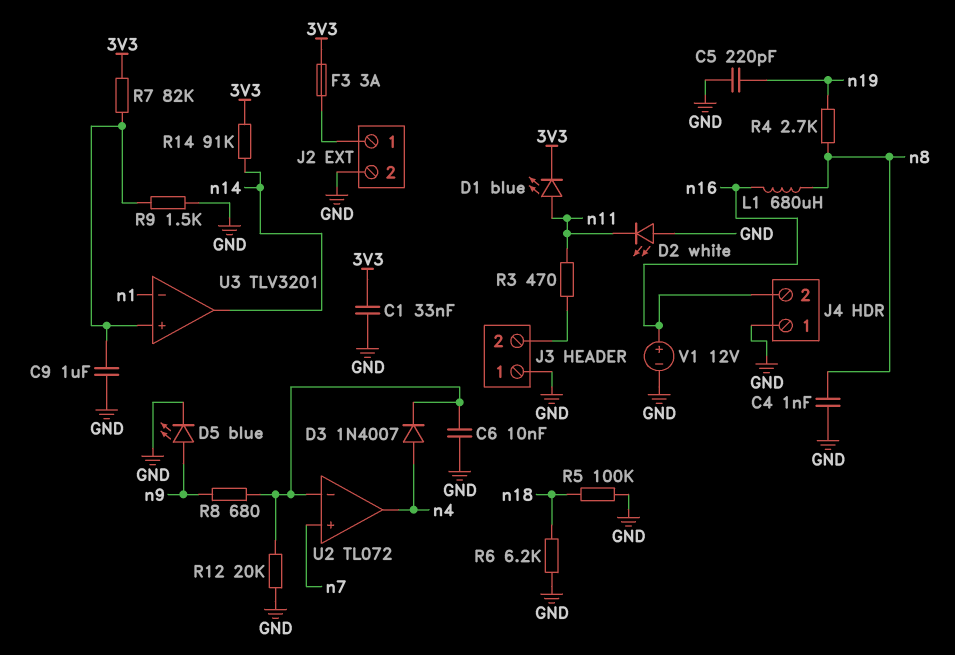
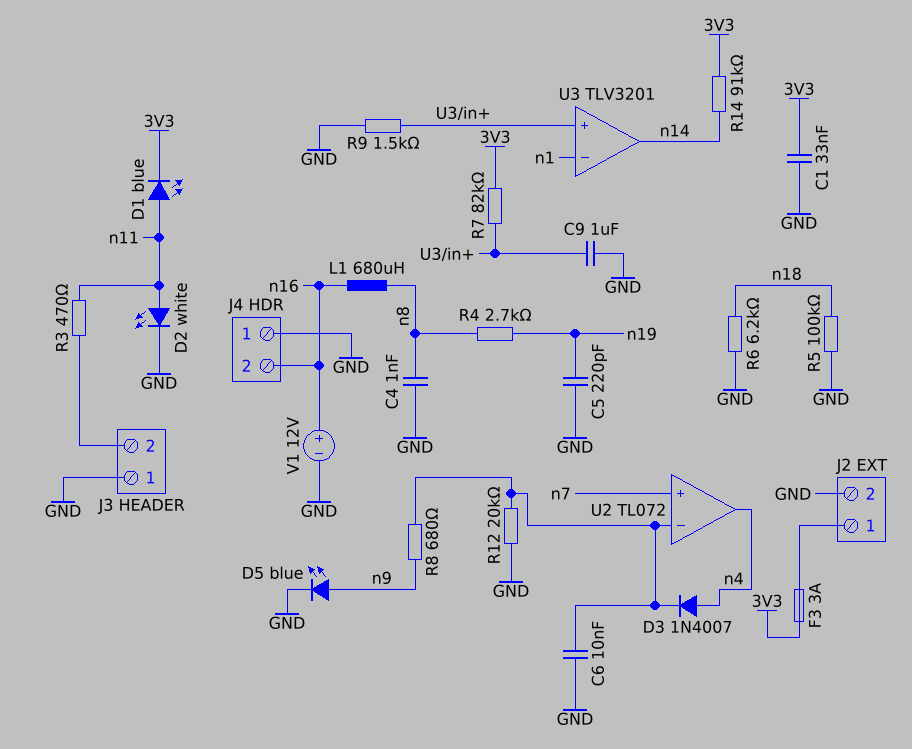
D2: LED white (A GND, K n11) -> LED white (A n11, K GND)

